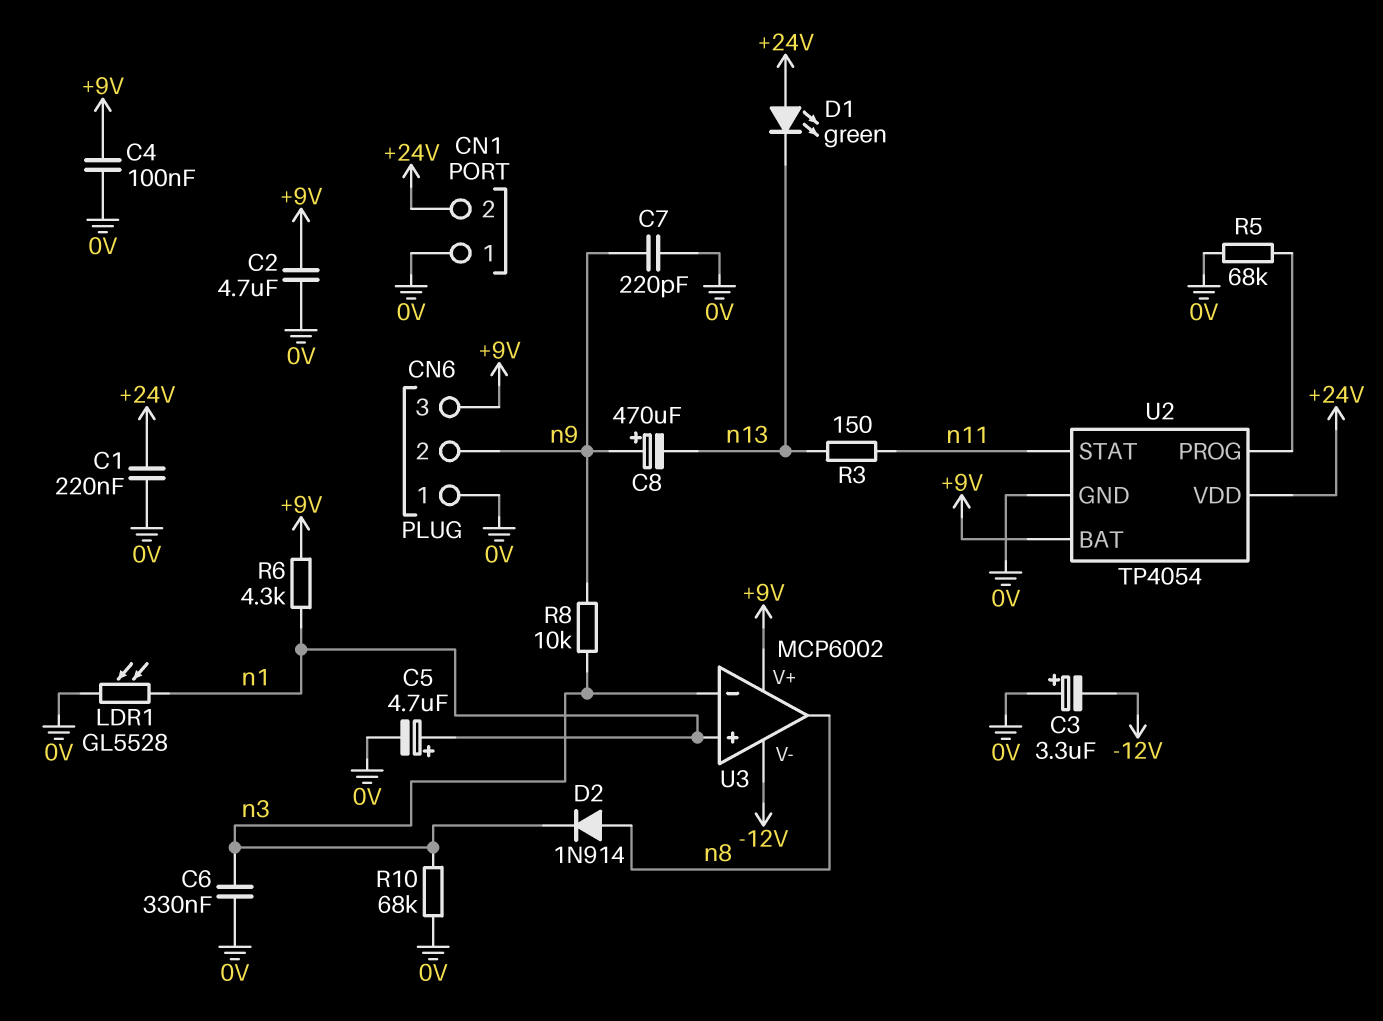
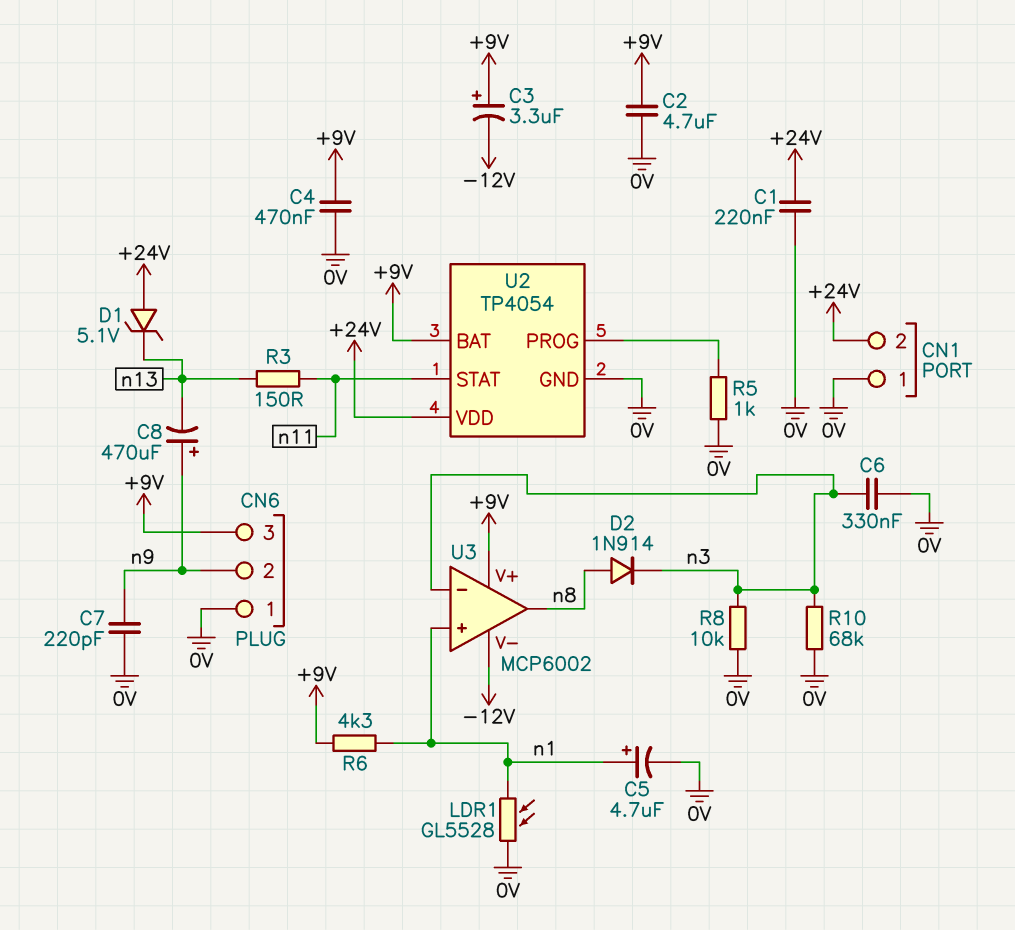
C3: 3.3uF (plus 0V, minus -12V) -> 3.3uF (plus +9V, minus -12V)
C4: 100nF (+9V, 0V) -> 470nF (+9V, 0V)
D1: LED green (A +24V, K n13) -> zener 5.1V (A +24V, K n13)
R5: 68k (0V, U2/PROG) -> 1k (0V, U2/PROG)
R8: 10k (n3, n9) -> 10k (0V, n3)

